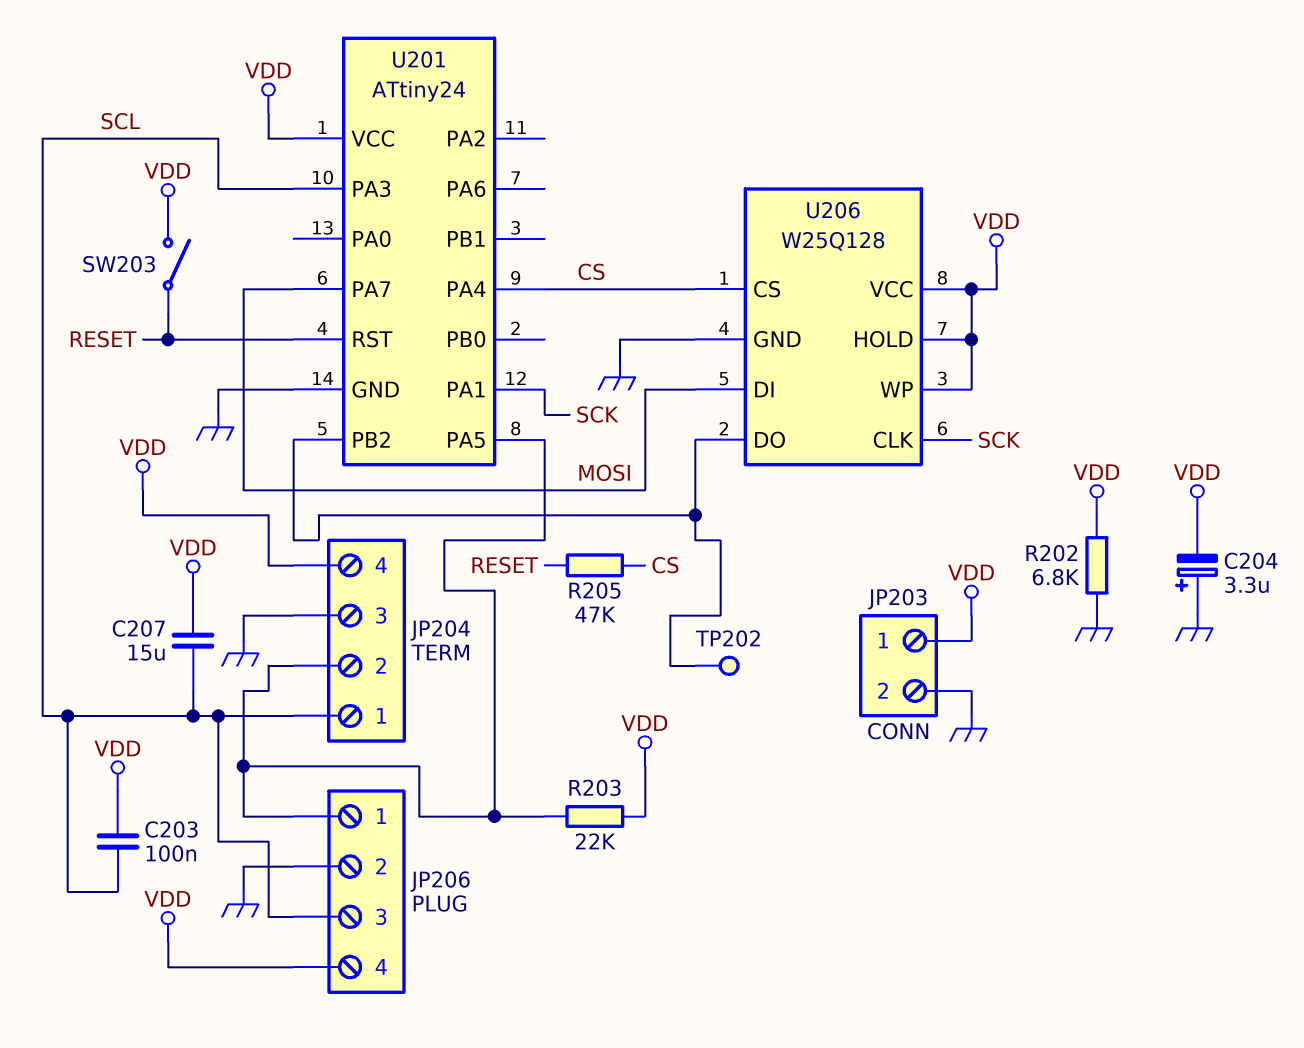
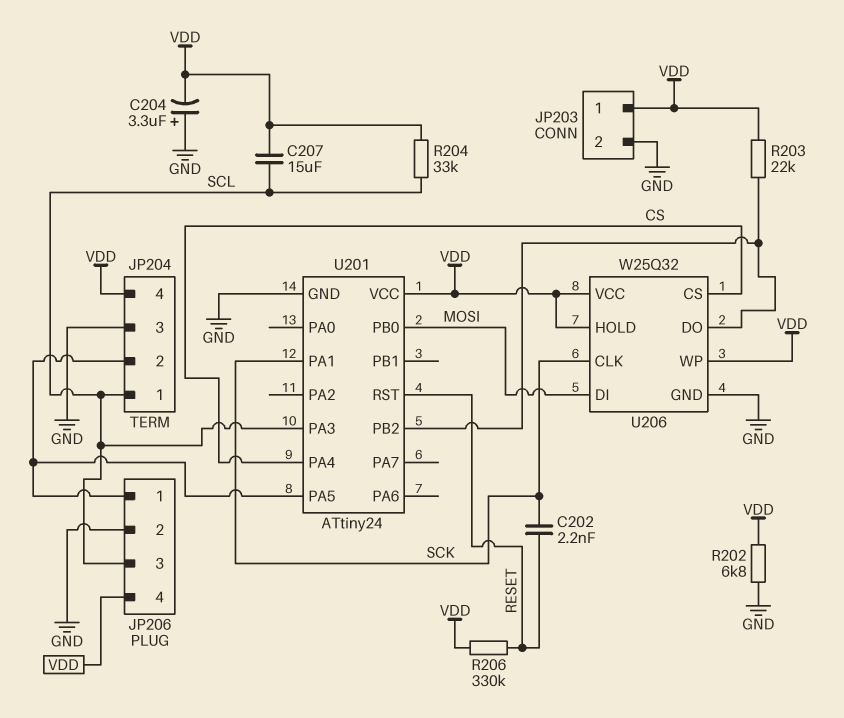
C202: none -> 2.2nF (RESET, SCK)
C203: 100nF (SCL, VDD) -> none
R203: 22k (JP204/2, VDD) -> 22k (U201/PB2, VDD)
R204: none -> 33k (SCL, VDD)
R205: 47k (CS, RESET) -> none
R206: none -> 330k (RESET, VDD)
SW203: switch (RESET, VDD) -> none
TP202: test point (U201/PB2) -> none
U201 pin PA7: MOSI -> none
U201 pin PB0: none -> MOSI
U206: W25Q128 -> W25Q32

